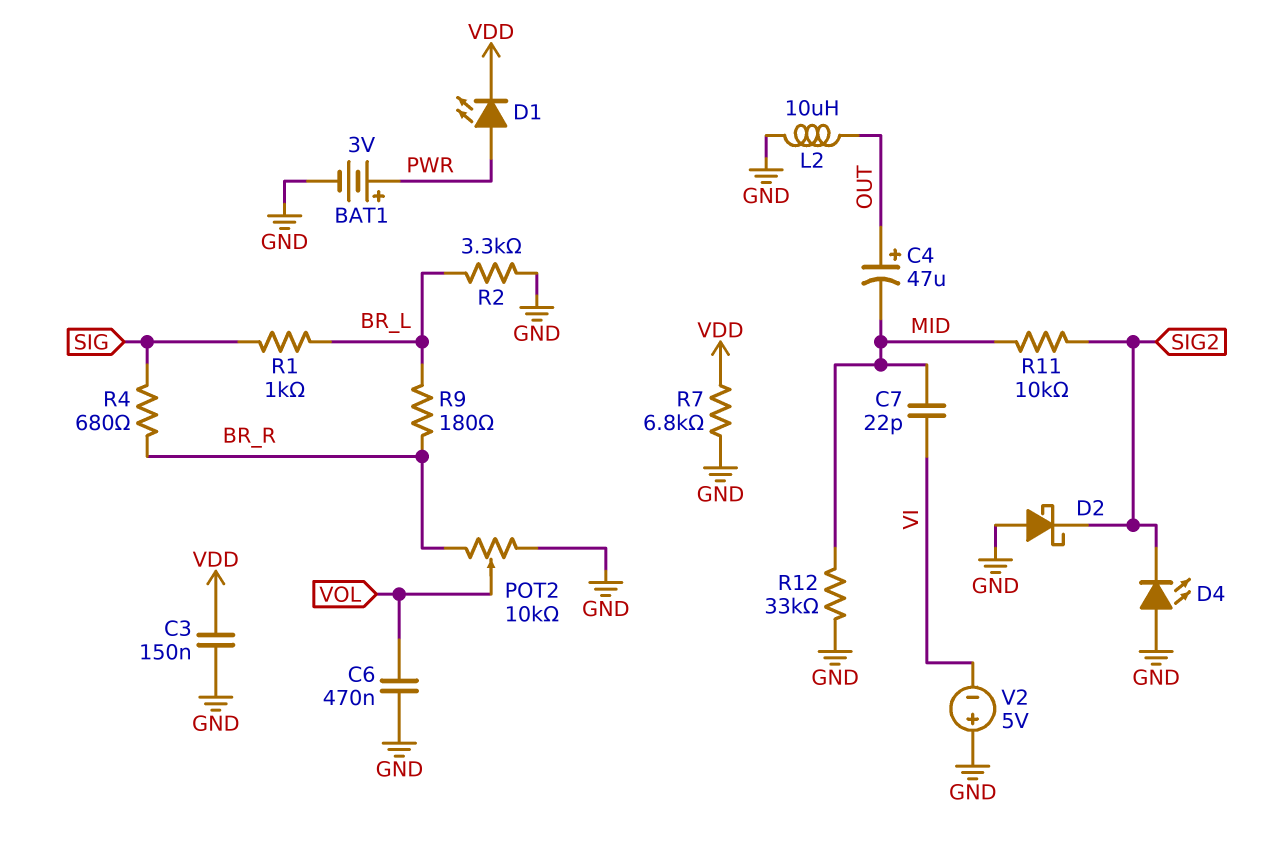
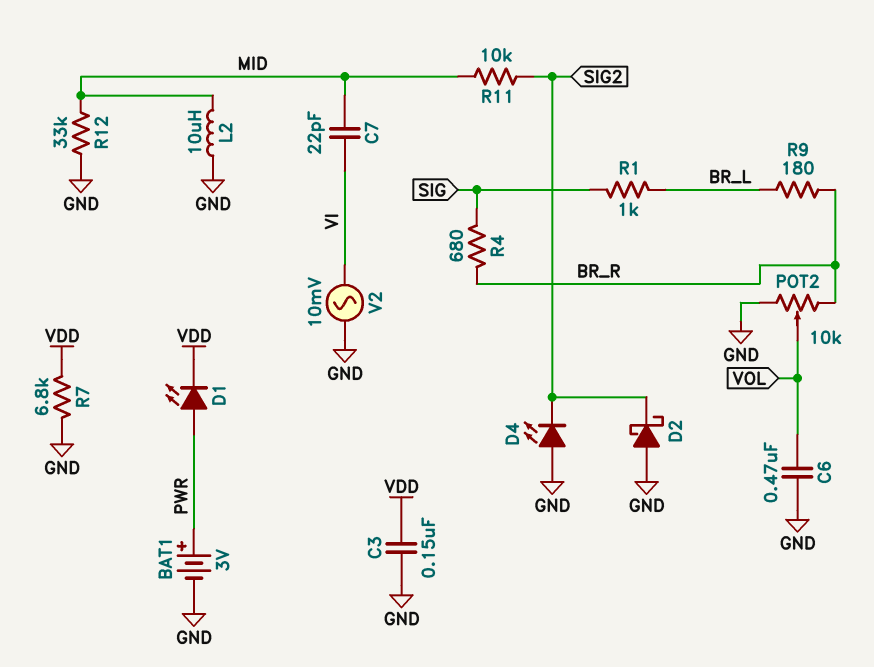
C4: 47uF (plus OUT, minus MID) -> none
L2: 10uH (GND, OUT) -> 10uH (GND, MID)
R2: 3.3k (BR_L, GND) -> none
V2: 5V (plus GND, minus VI) -> AC 10mV (GND, VI)

